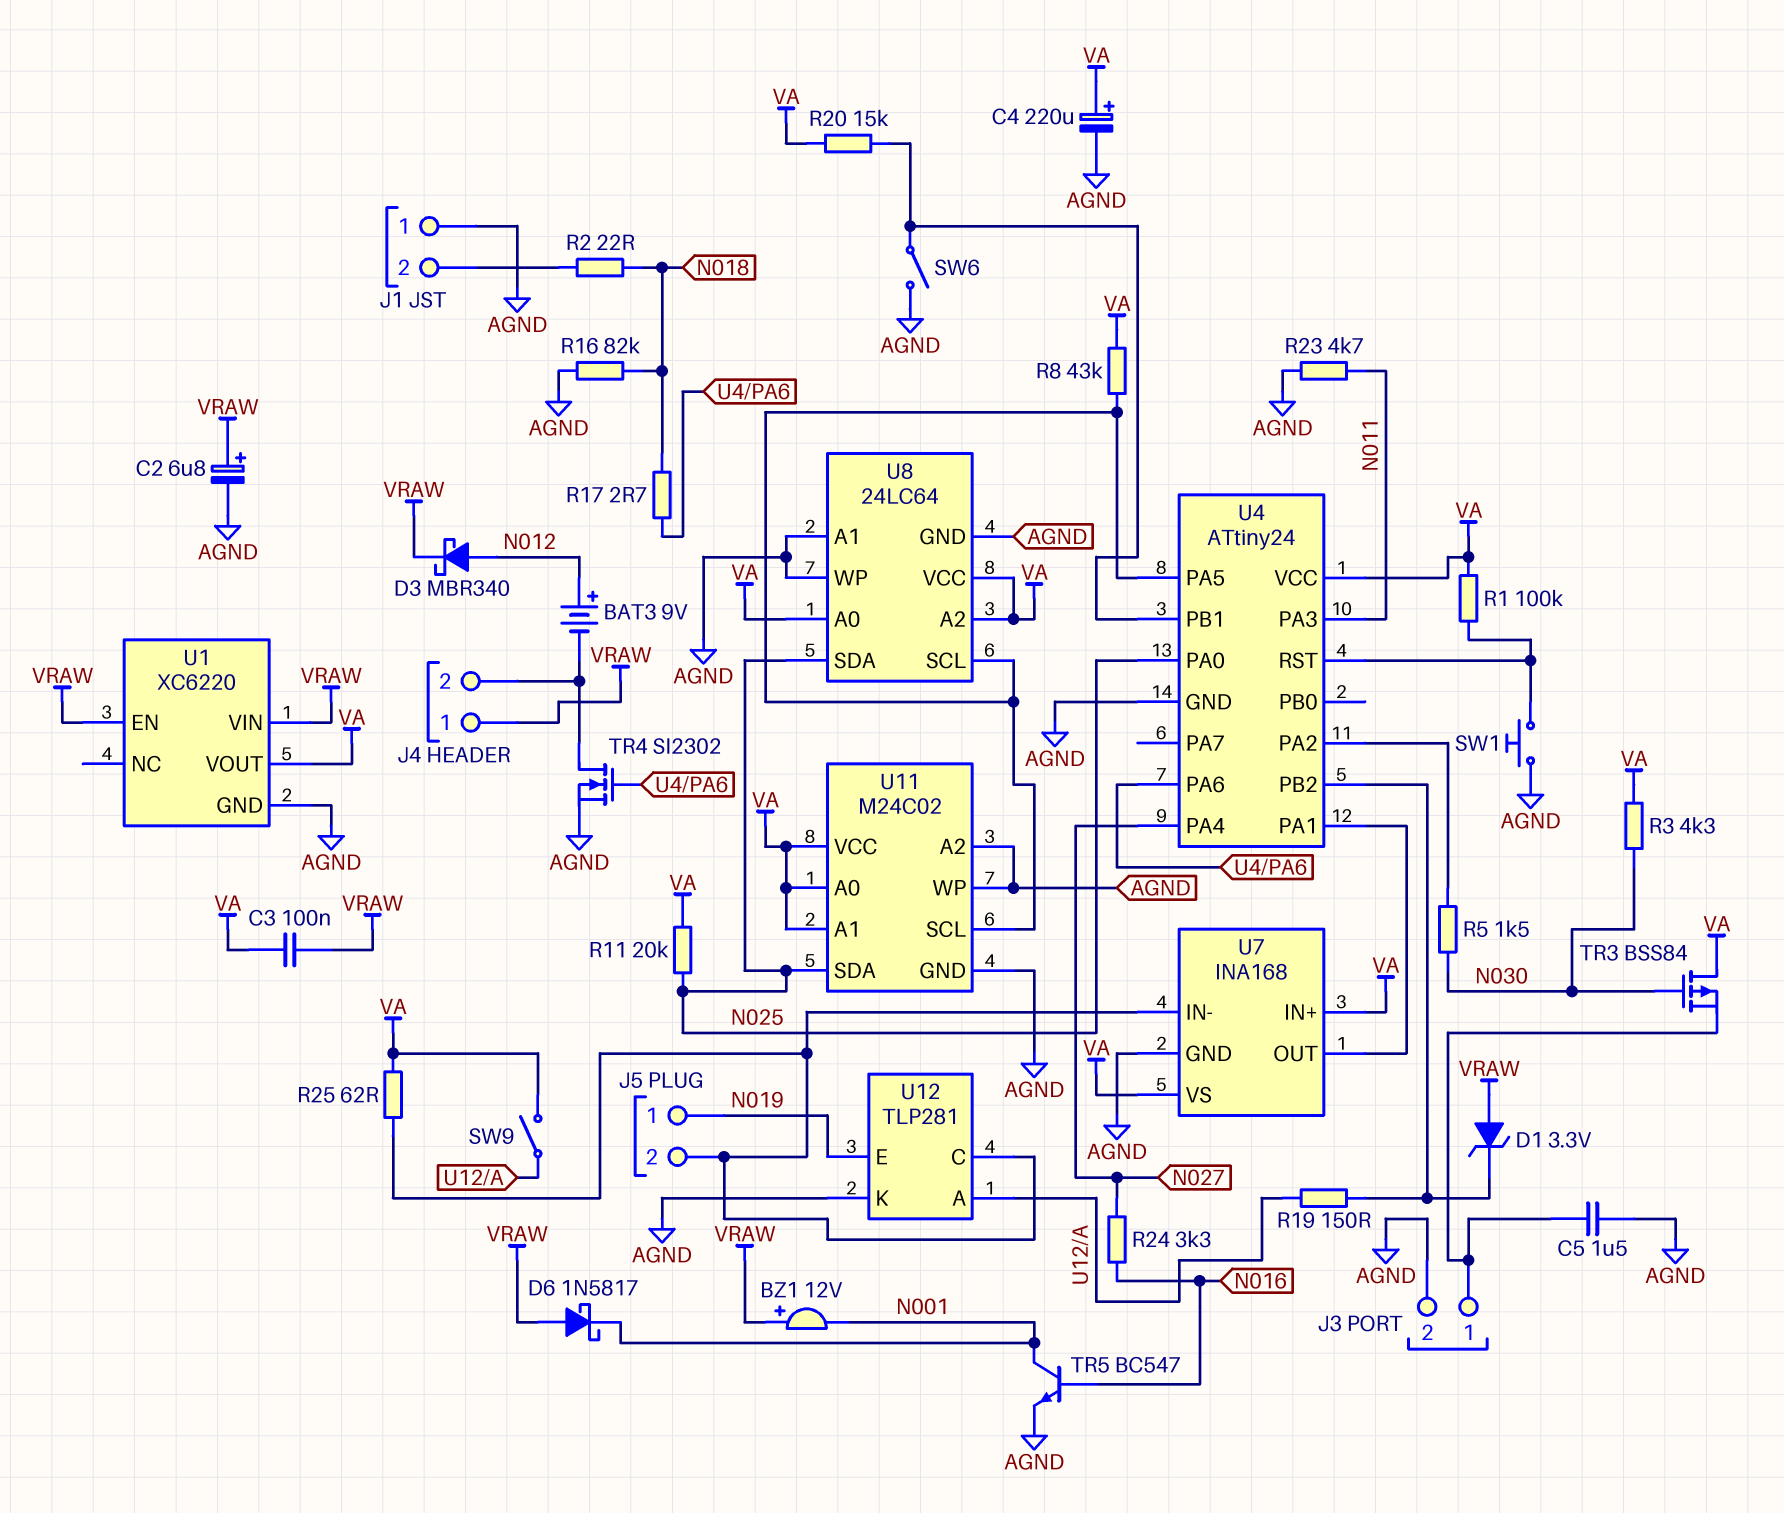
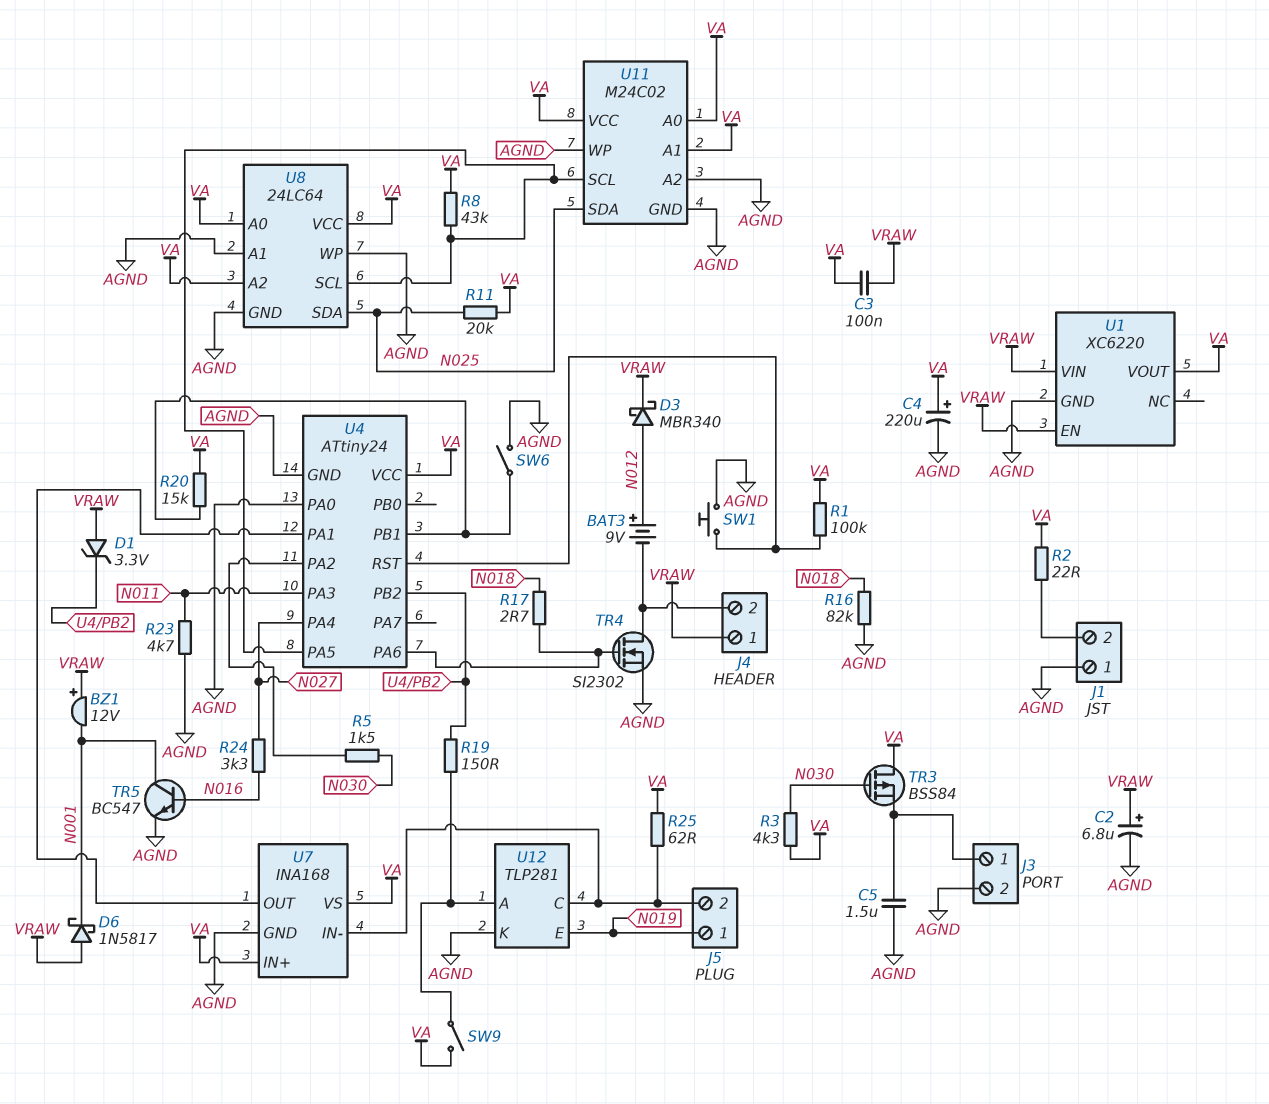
R2: 22 (J1/2, N018) -> 22 (J1/2, VA)
U4 pin PA0: N025 -> AGND

